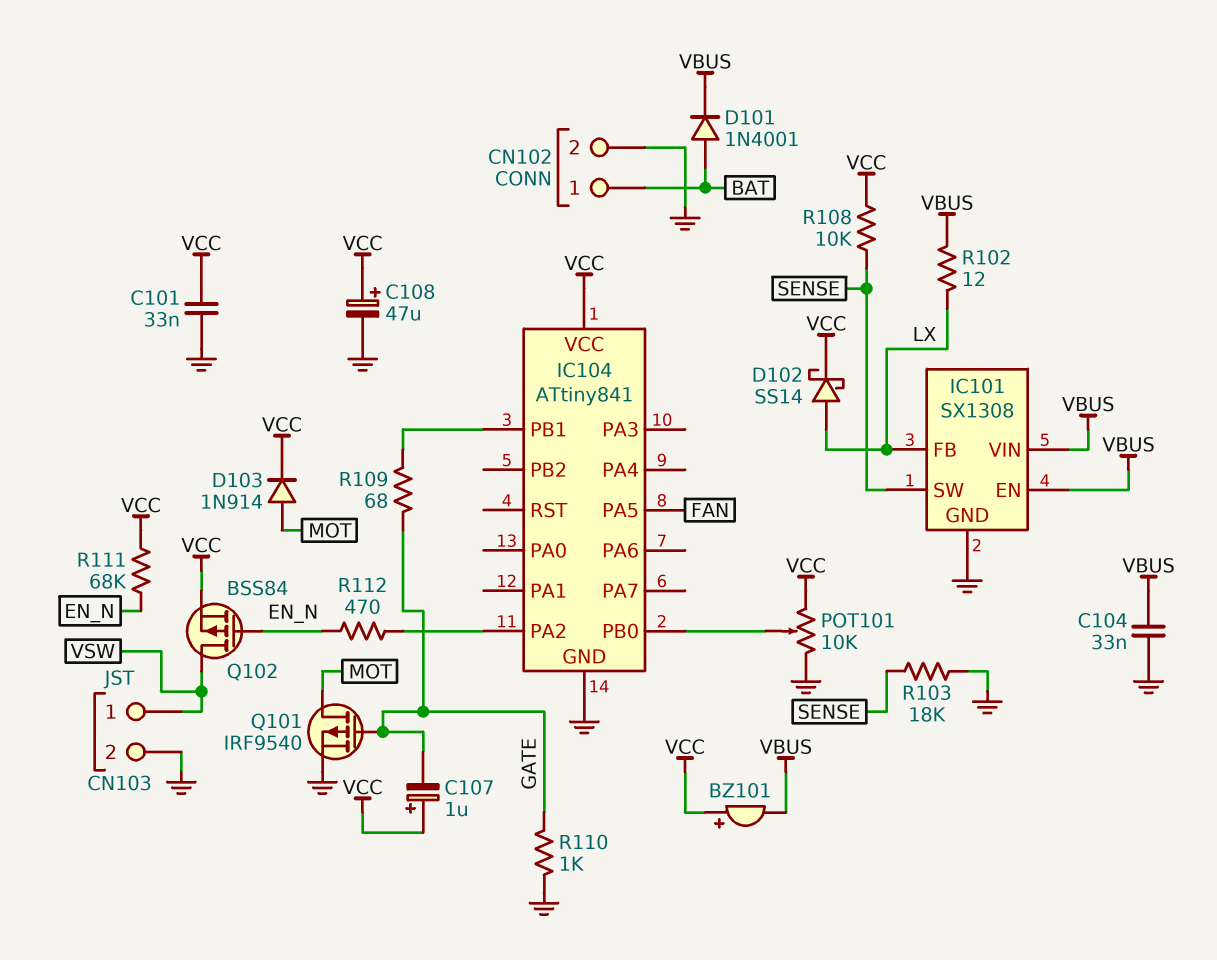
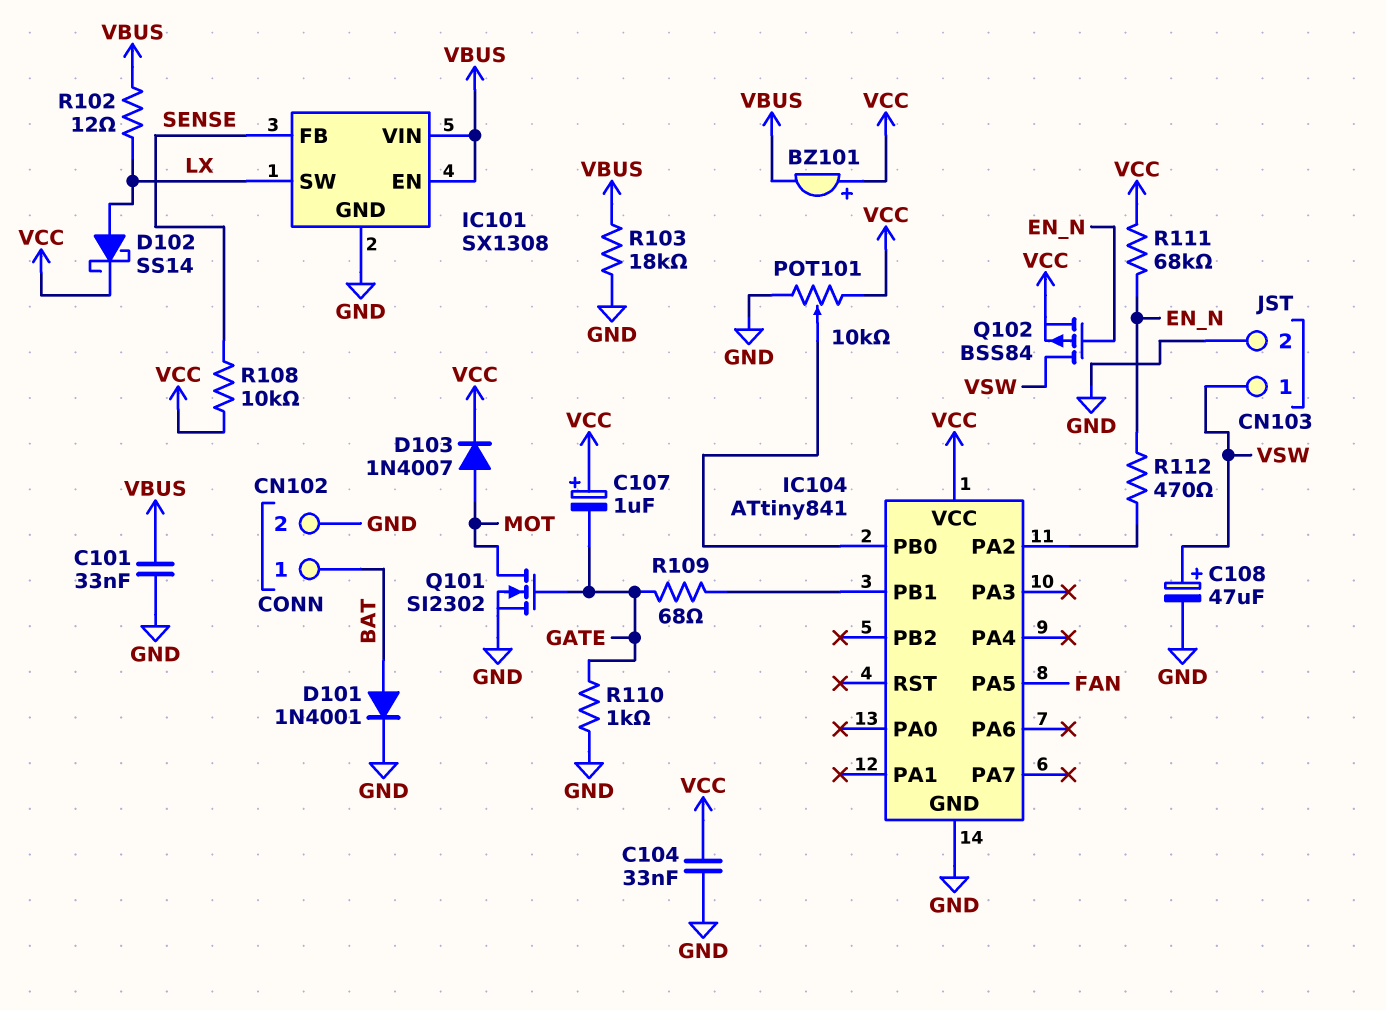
C101: 33nF (GND, VCC) -> 33nF (GND, VBUS)
C104: 33nF (GND, VBUS) -> 33nF (GND, VCC)
C108: 47uF (plus VCC, minus GND) -> 47uF (plus VSW, minus GND)
D101: diode 1N4001 (A BAT, K VBUS) -> diode 1N4001 (A BAT, K GND)
D103: diode 1N914 (A MOT, K VCC) -> diode 1N4007 (A MOT, K VCC)
IC101 pin FB: LX -> SENSE
IC101 pin SW: SENSE -> LX
Q101: PMOS IRF9540 (G GATE, D MOT, S GND) -> NMOS SI2302 (G GATE, D MOT, S GND)
R103: 18k (GND, SENSE) -> 18k (GND, VBUS)

